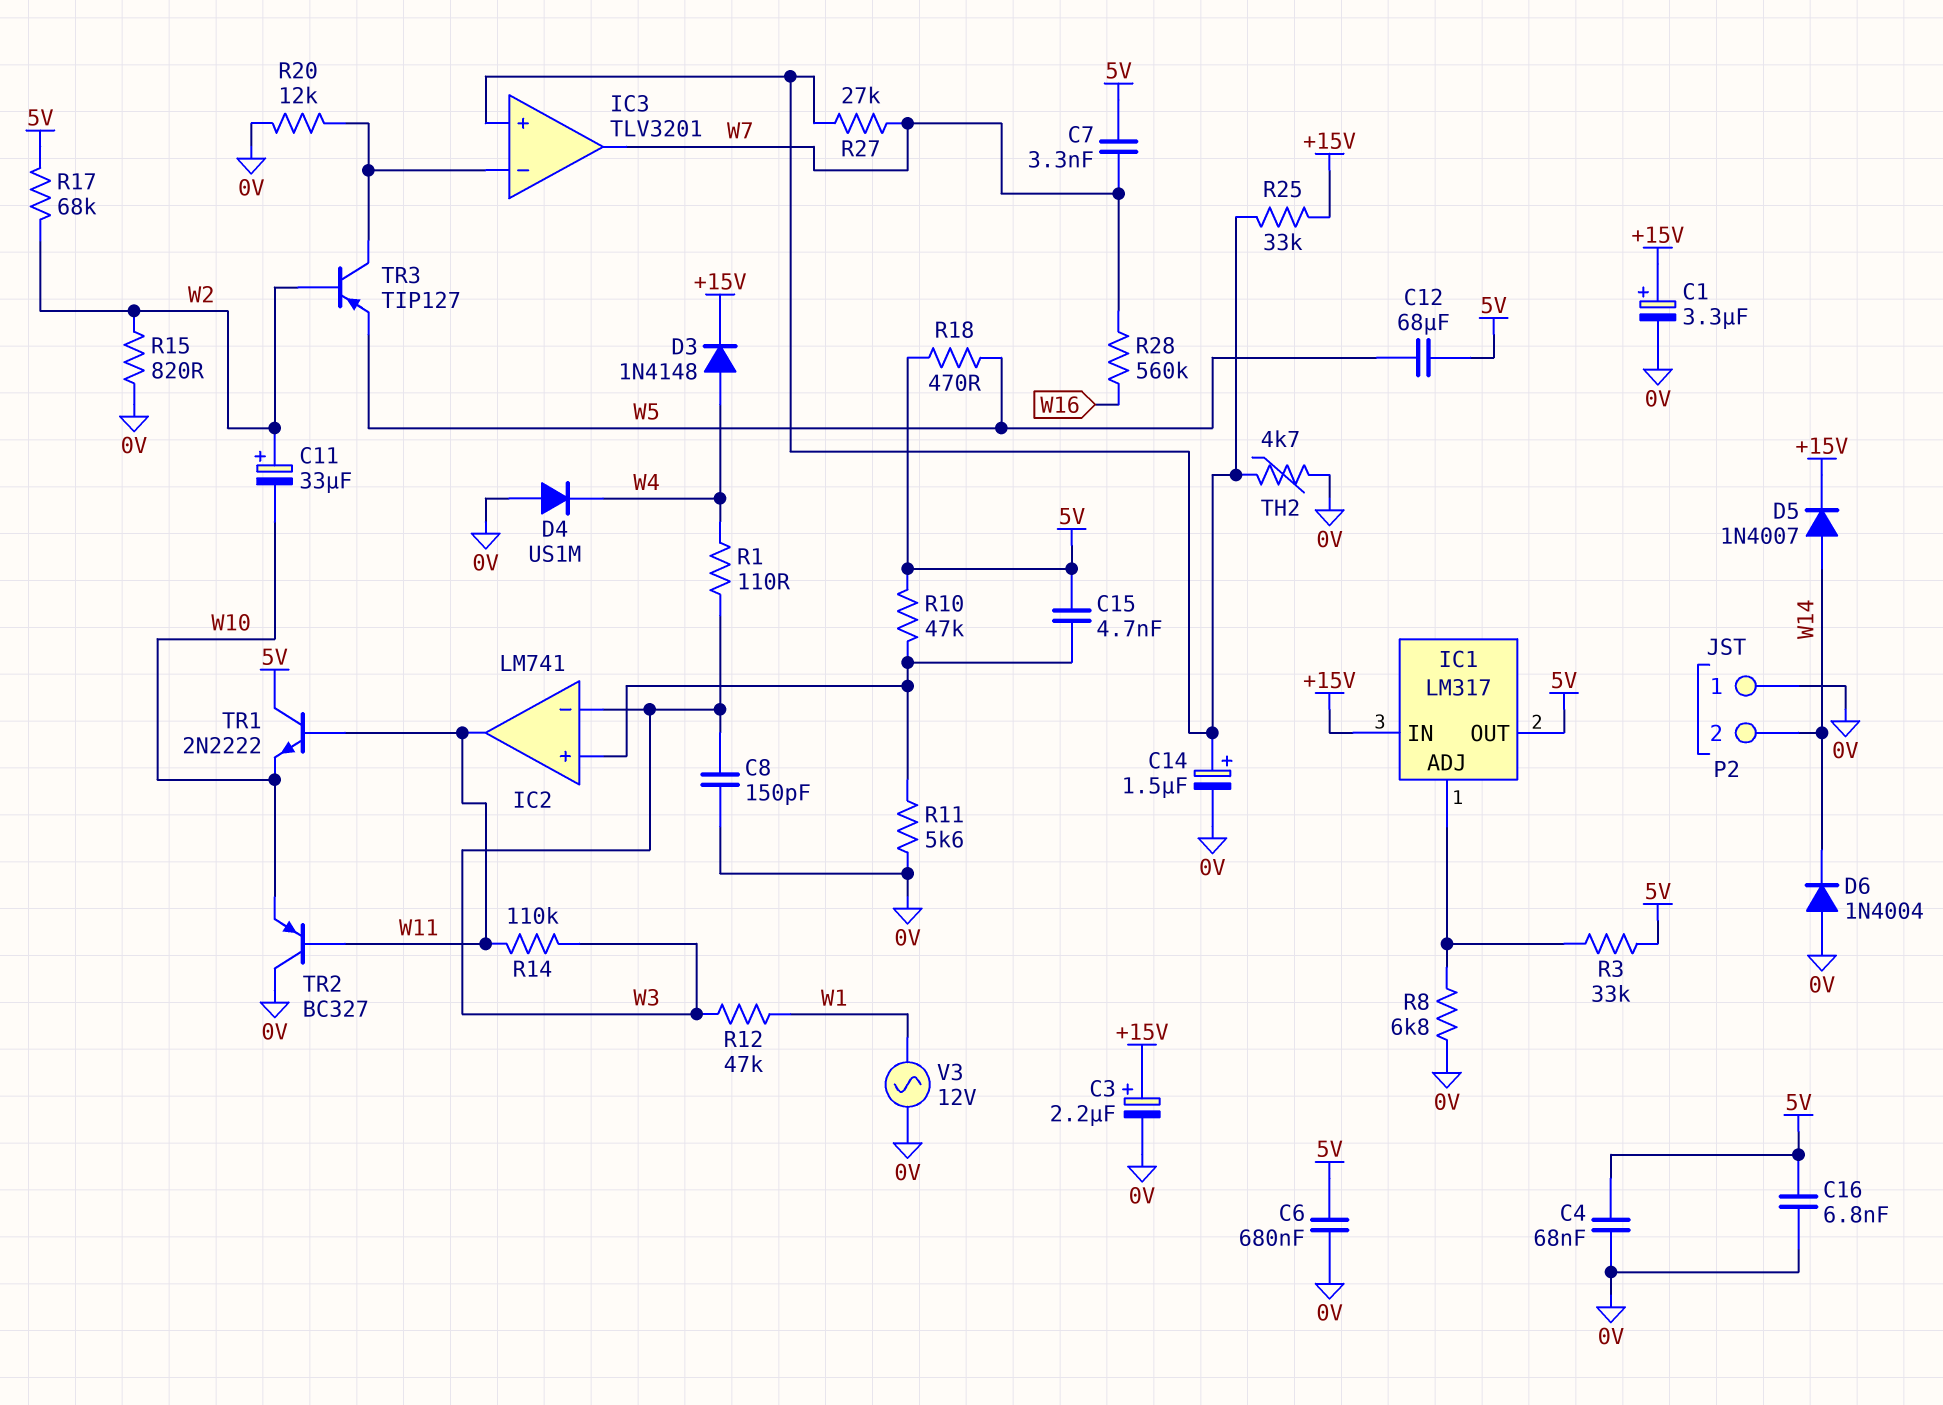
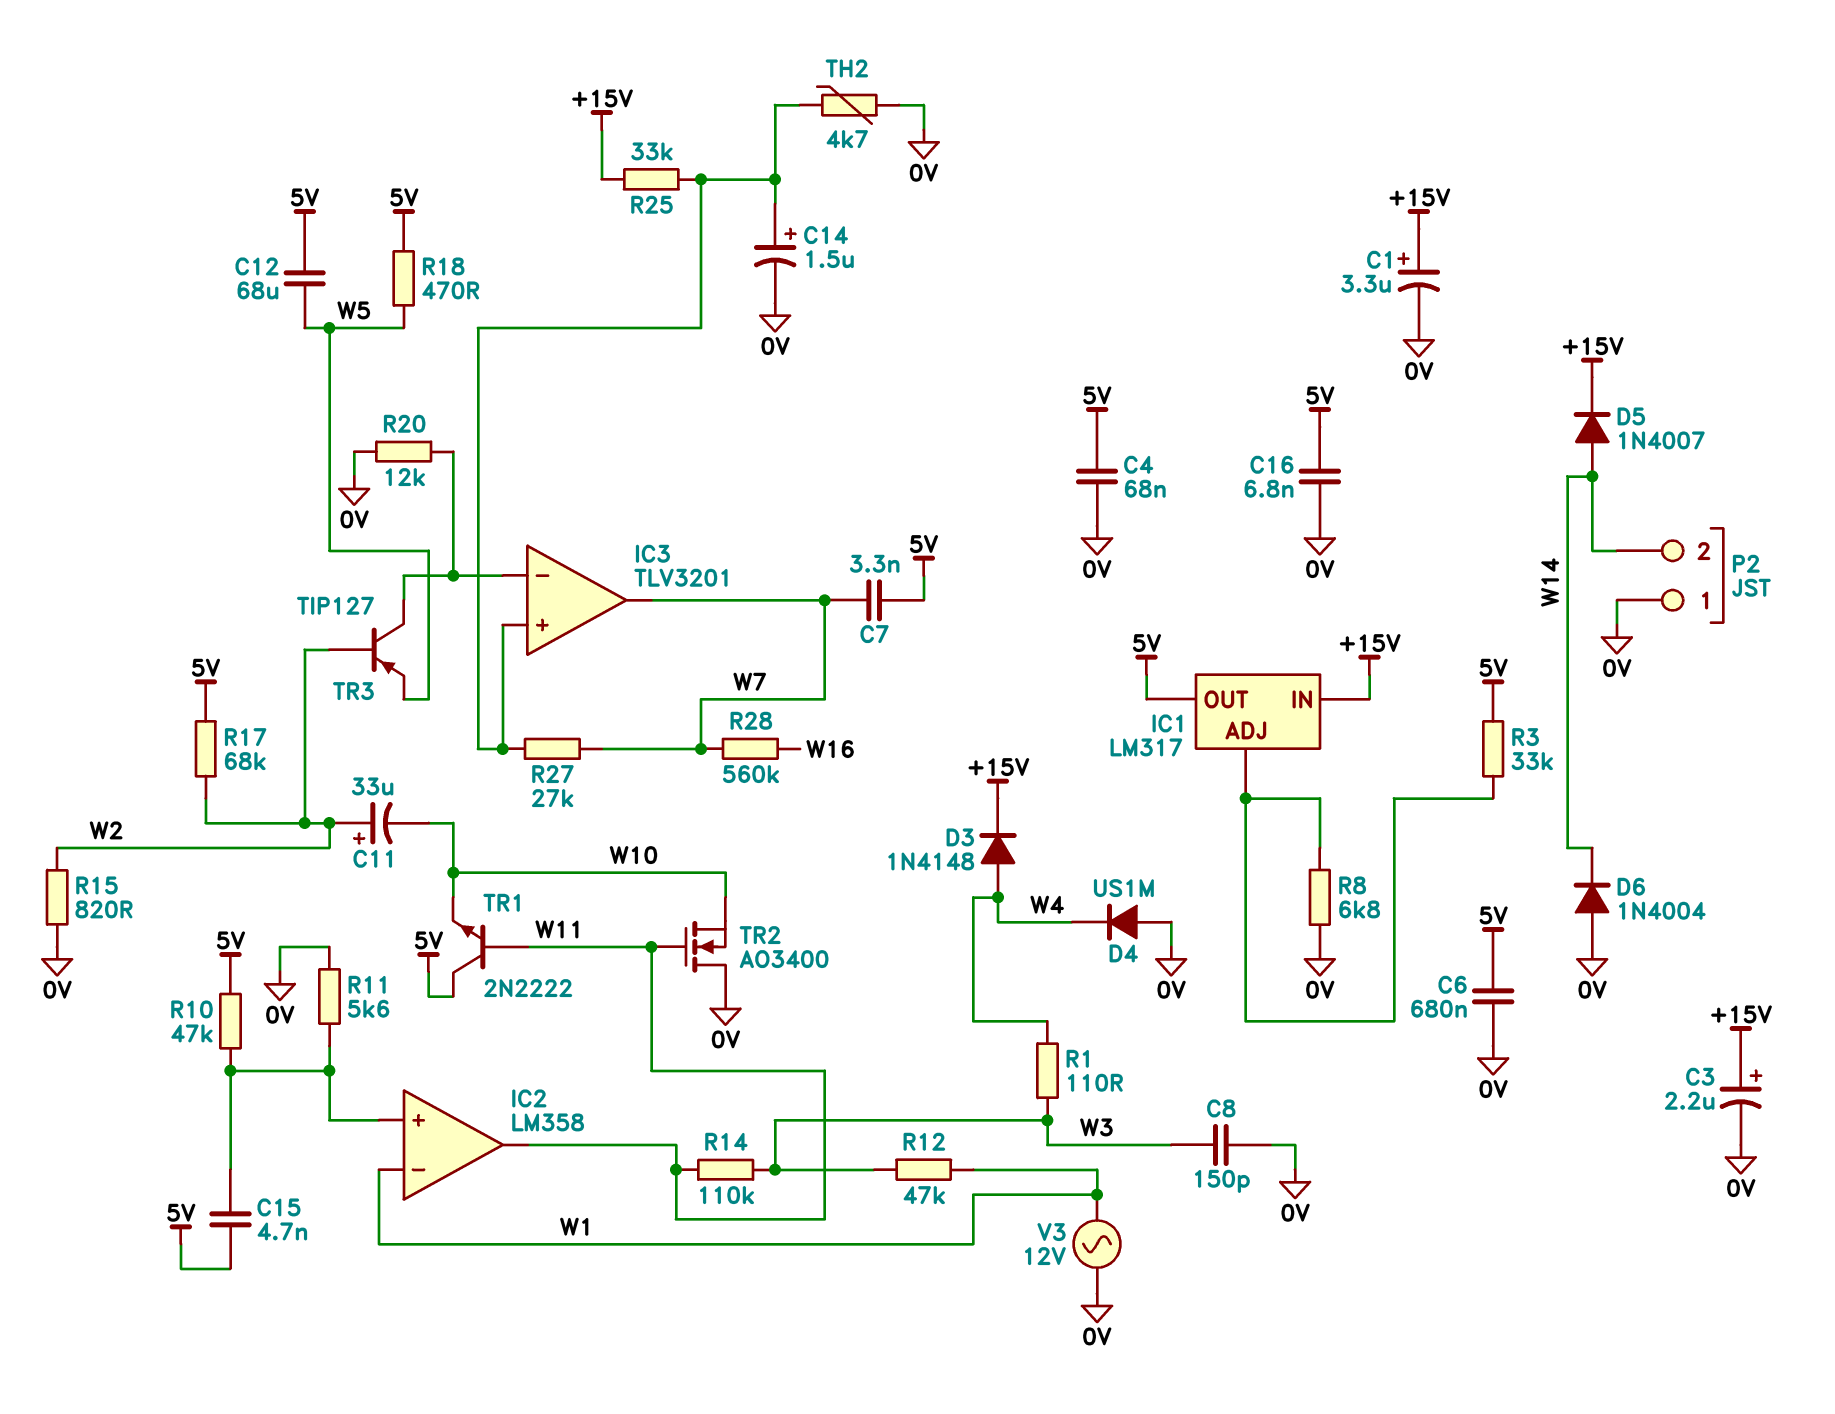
IC2: LM741 -> LM358
IC2 pin in-: W3 -> W1
TR2: PNP BC327 (B W11, C 0V, E W10) -> NMOS AO3400 (G W11, D 0V, S W10)

